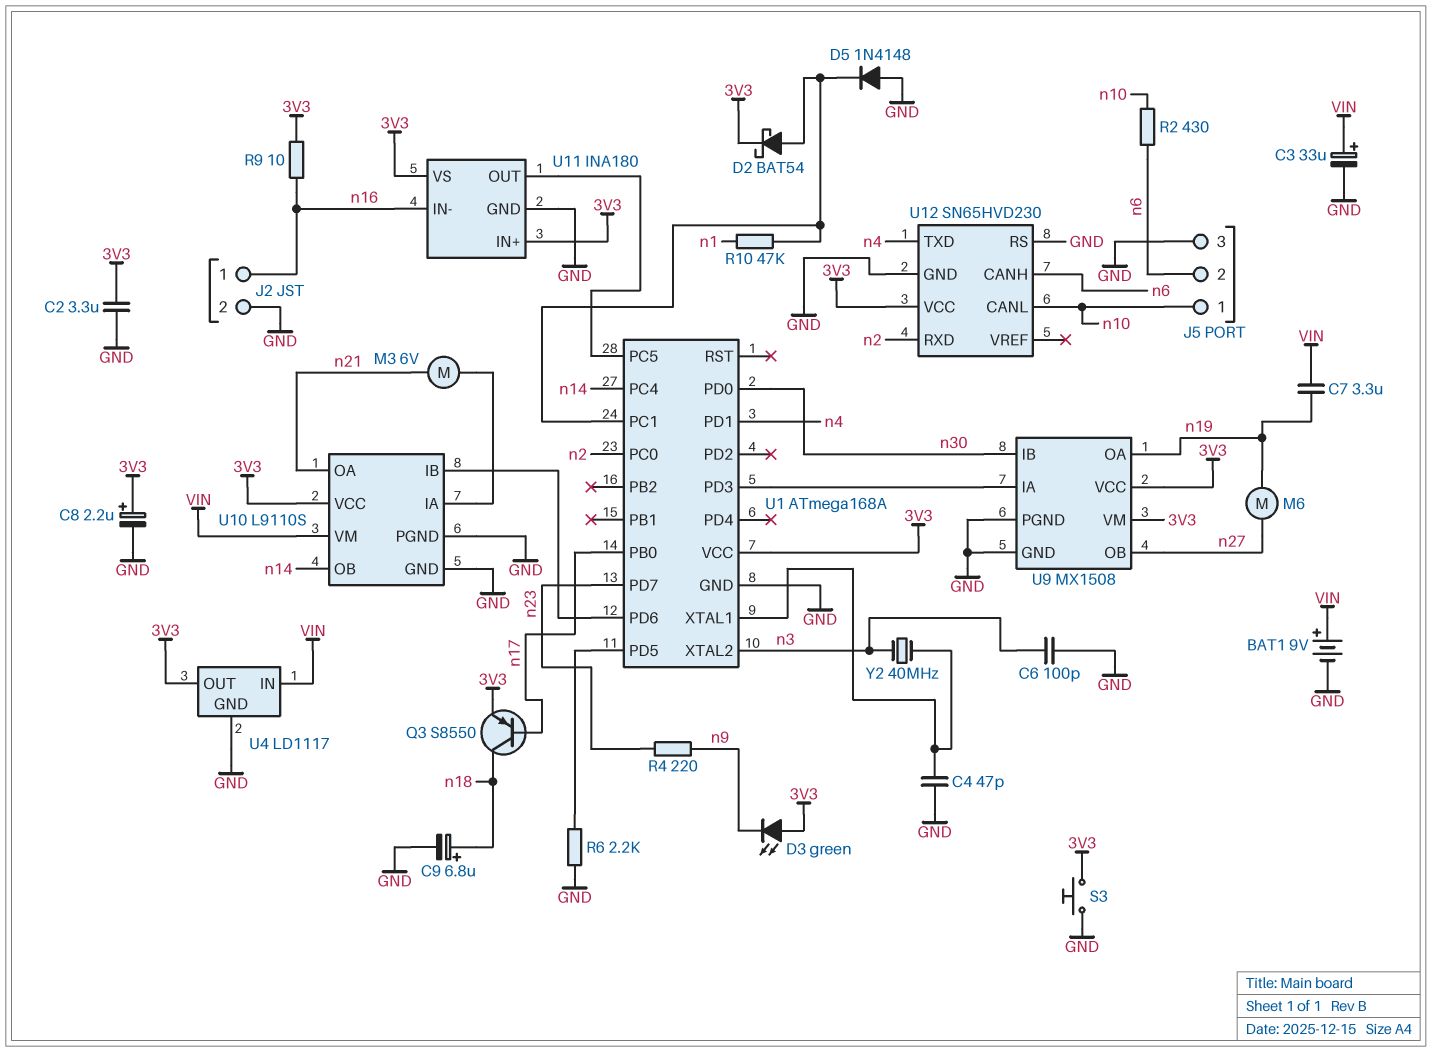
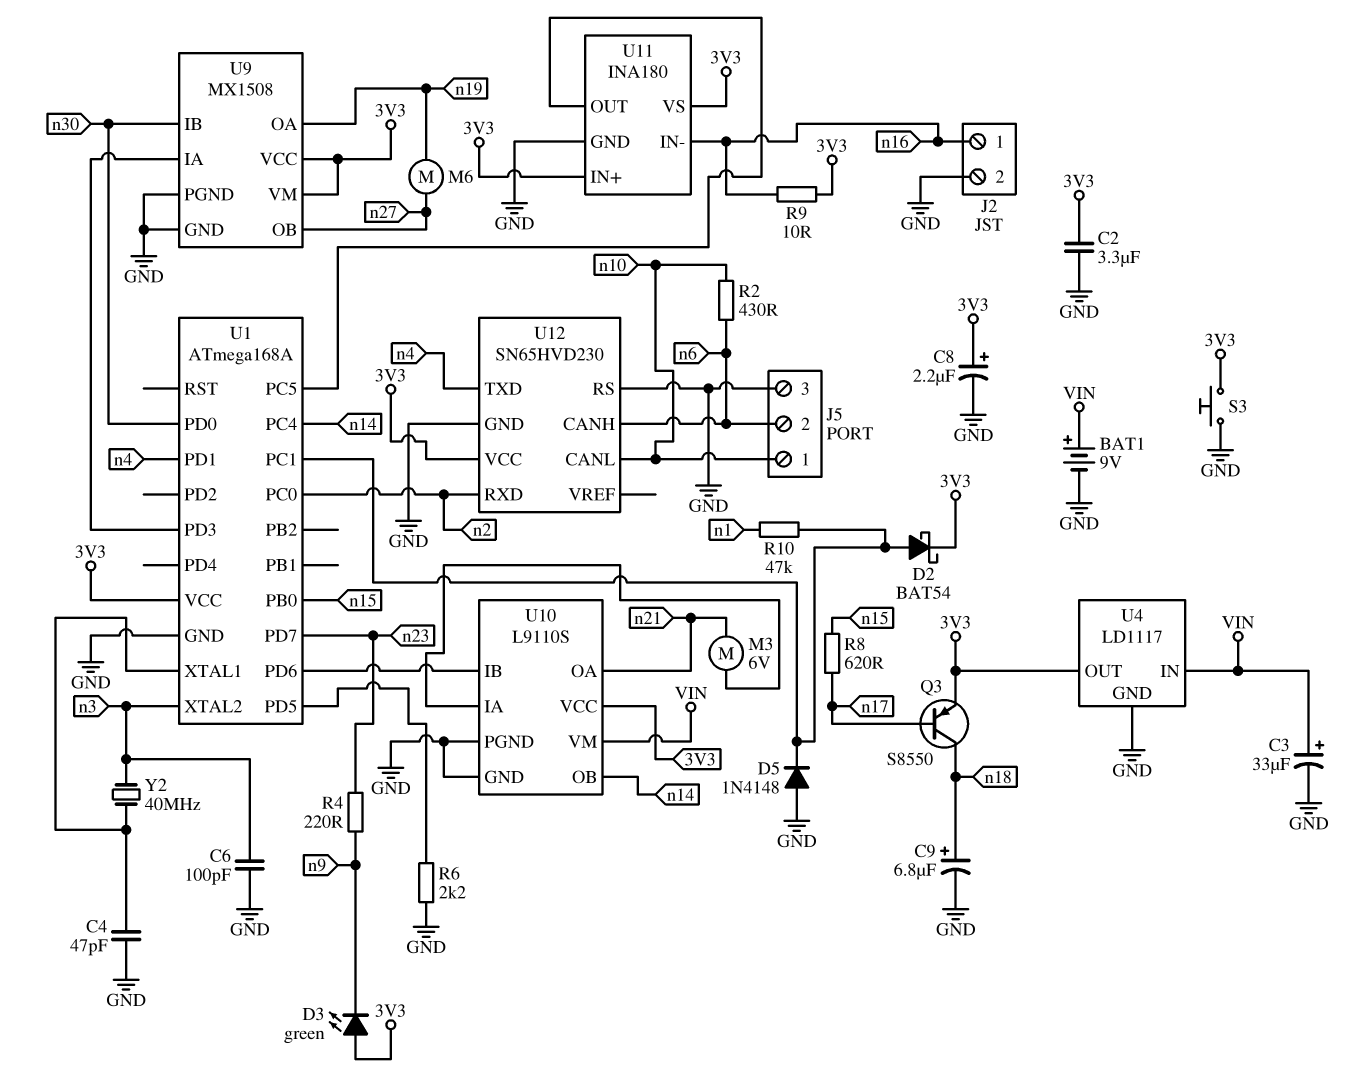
C7: 3.3uF (VIN, n19) -> none
R8: none -> 620 (n15, n17)
U1 pin PB0: n17 -> n15

